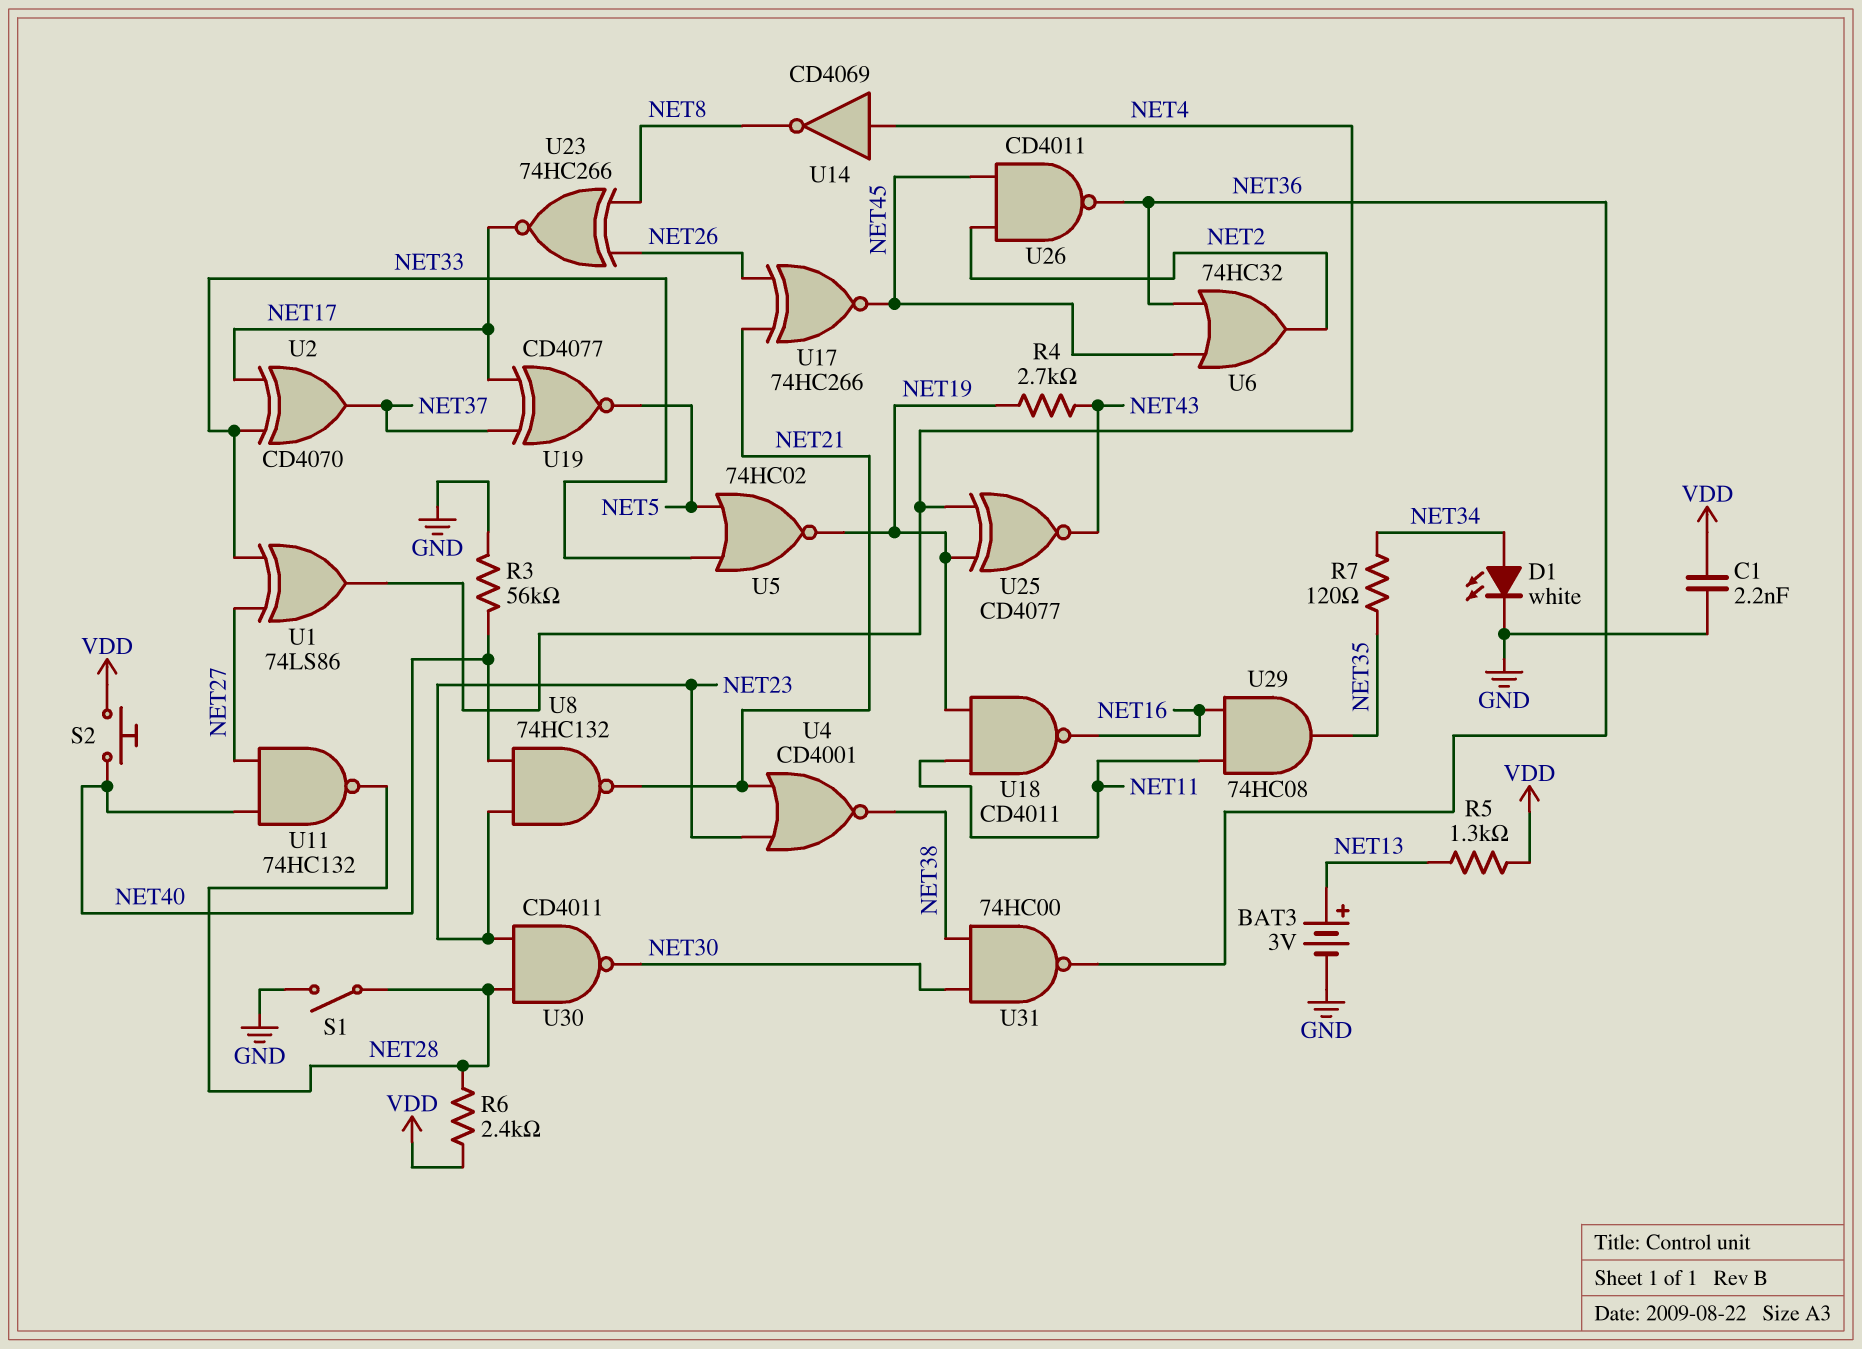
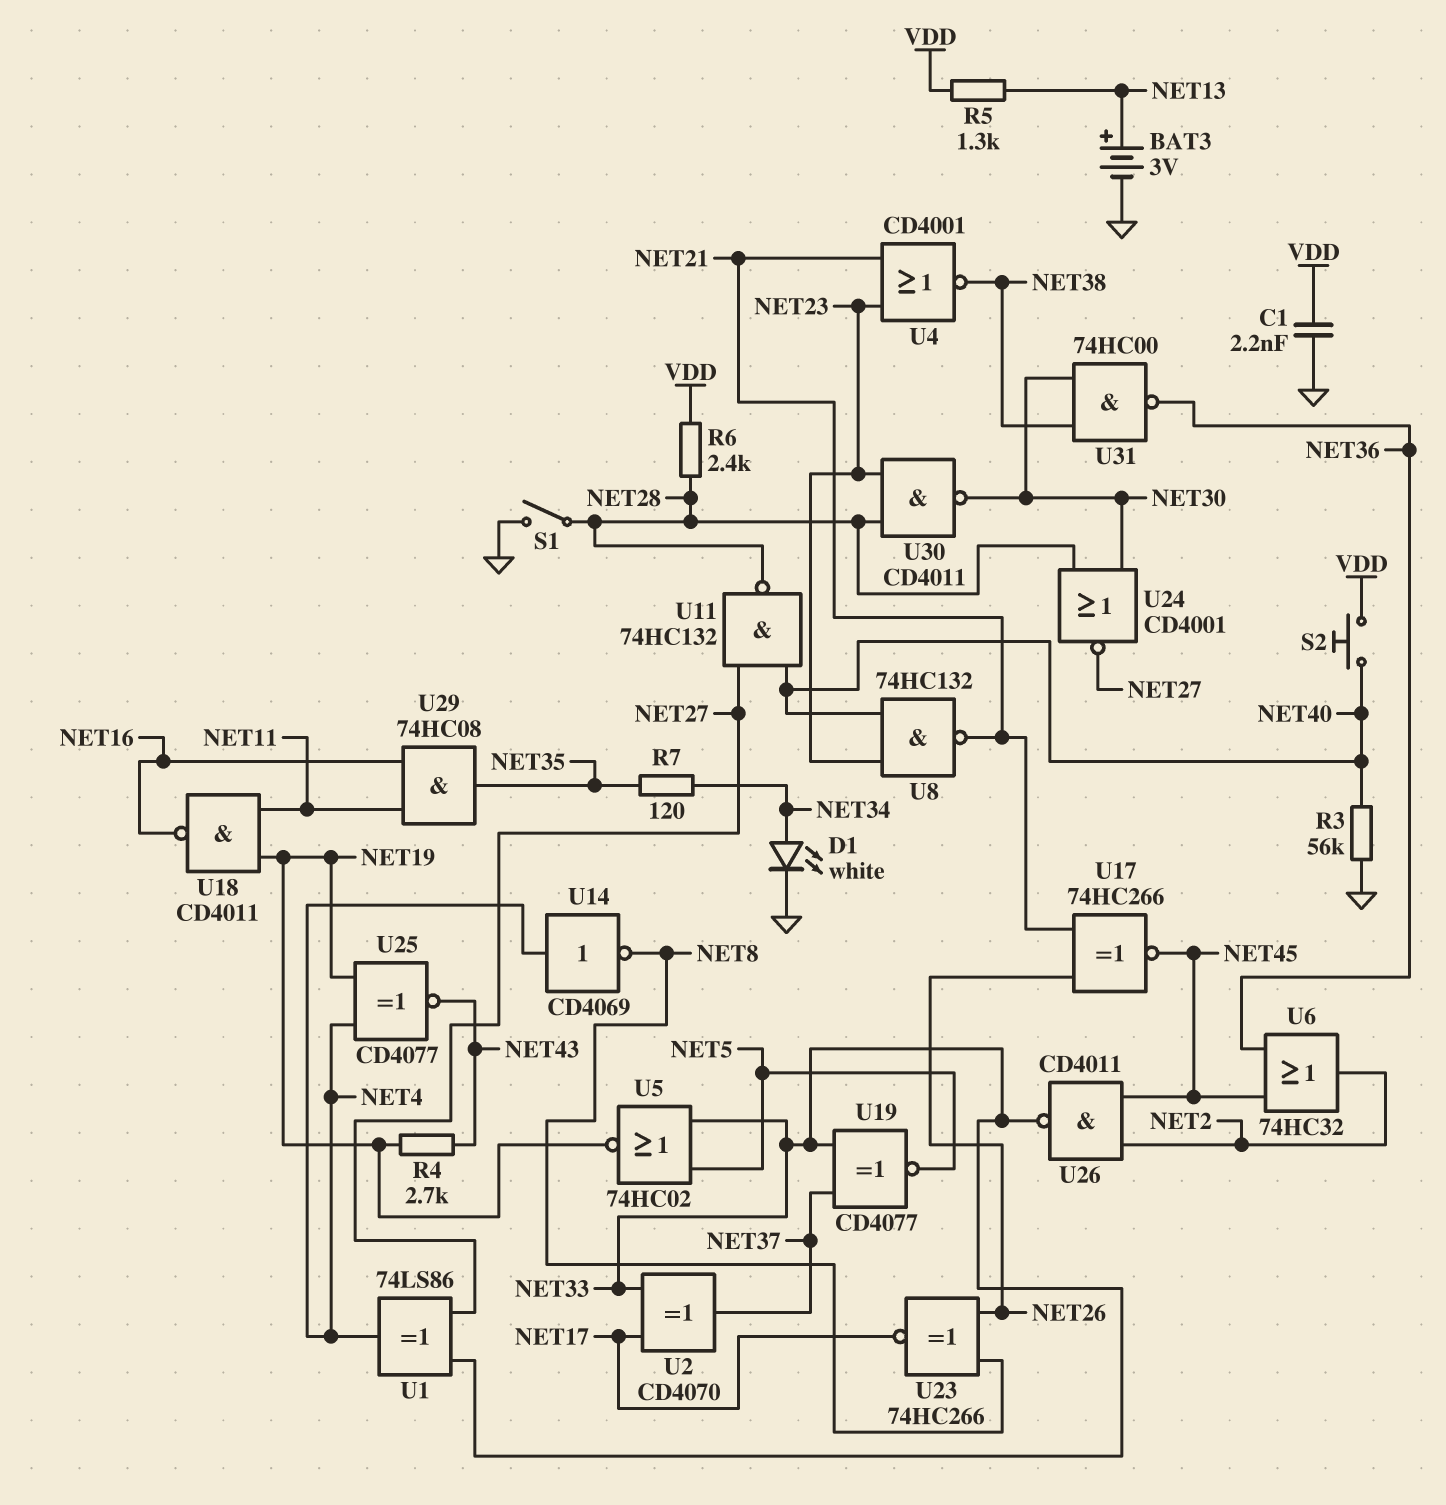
U19: XNOR CD4077 (in NET17, in NET37, out NET5) -> XNOR CD4077 (in NET33, in NET37, out NET5)
U24: none -> NOR CD4001 (in NET28, in NET30, out NET27)
U26: NAND CD4011 (in NET2, in NET45, out NET36) -> NAND CD4011 (in NET2, in NET45, out NET33)

